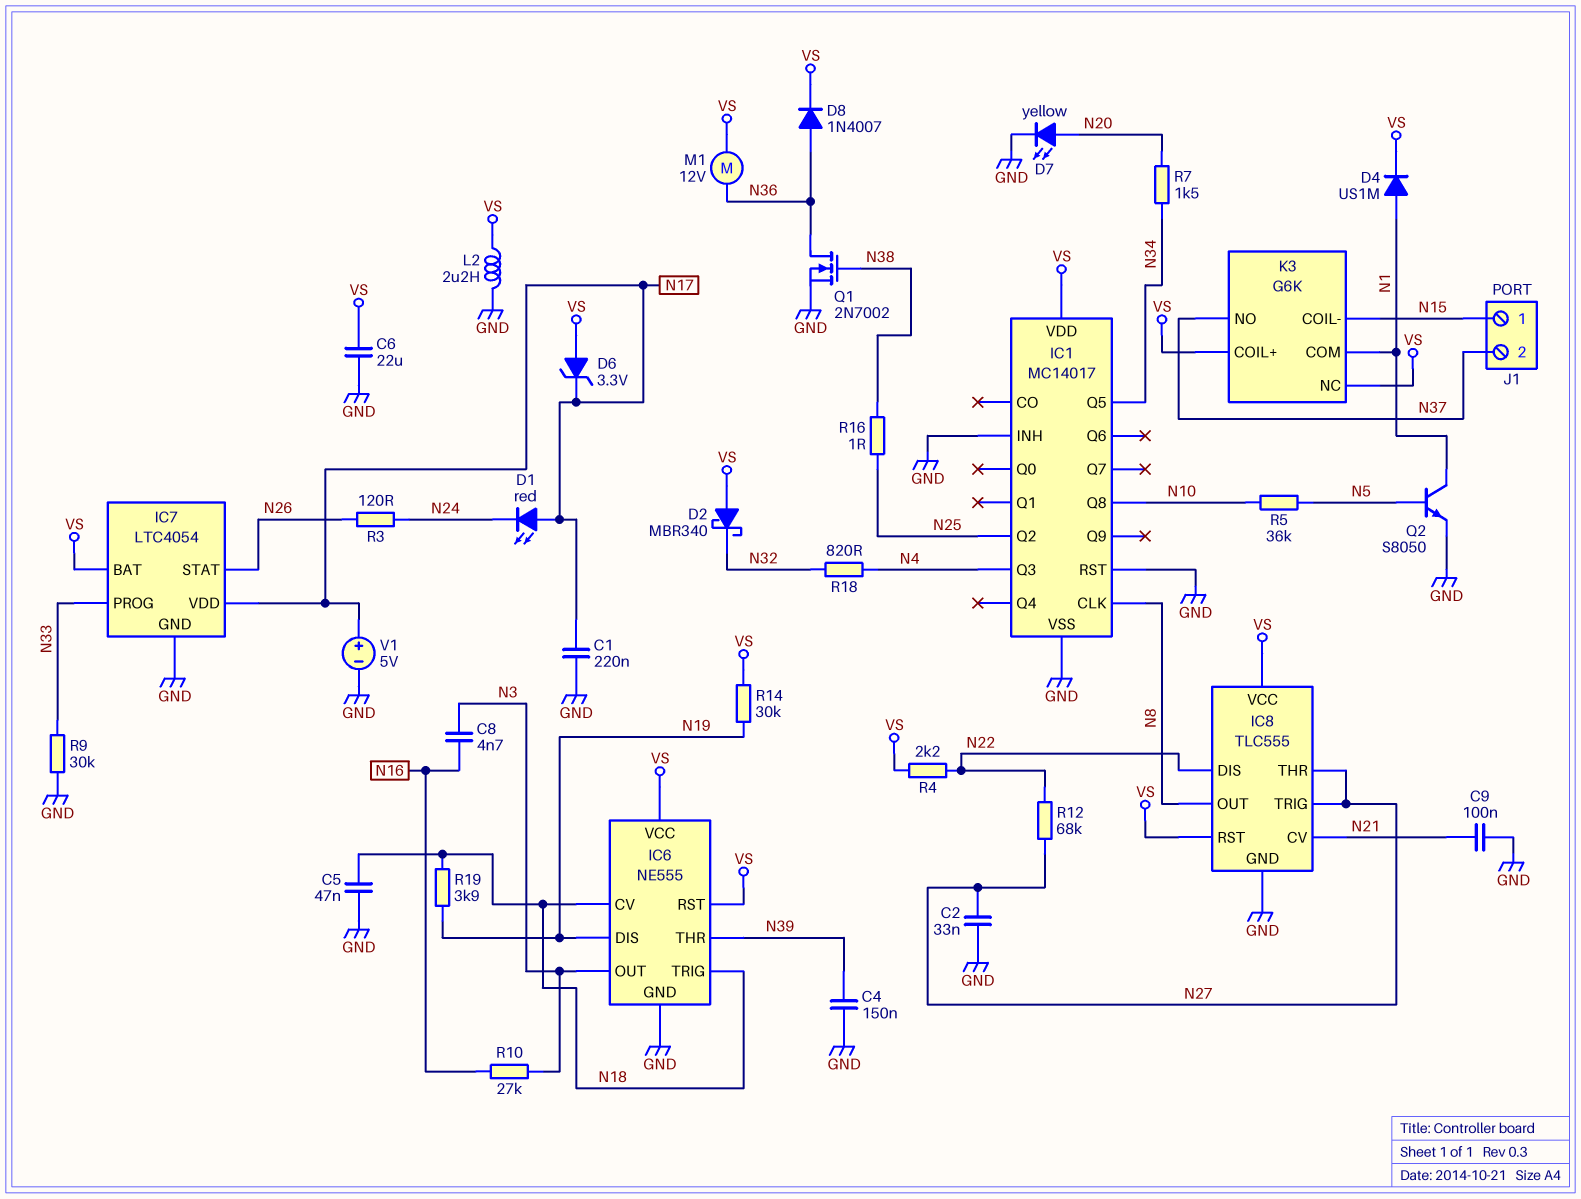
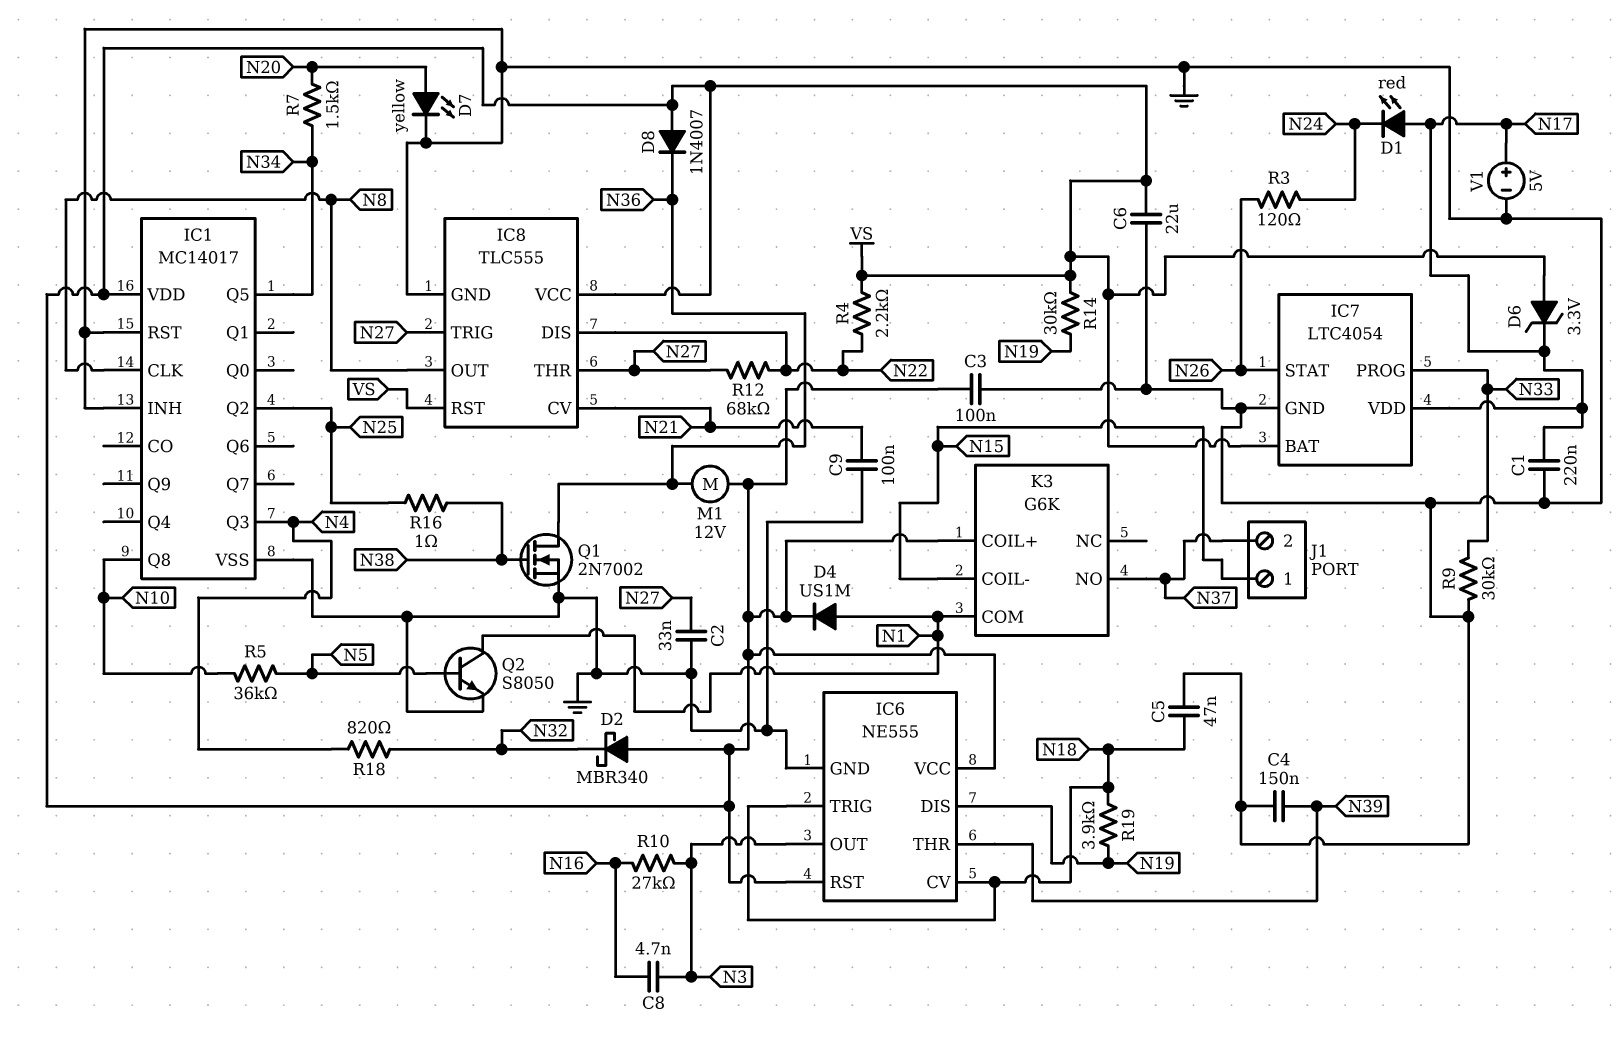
C3: none -> 100nF (GND, VS)
D8: diode 1N4007 (A N36, K VS) -> diode 1N4007 (A VS, K N36)
K3 pin NC: VS -> none
L2: 2.2uH (GND, VS) -> none

